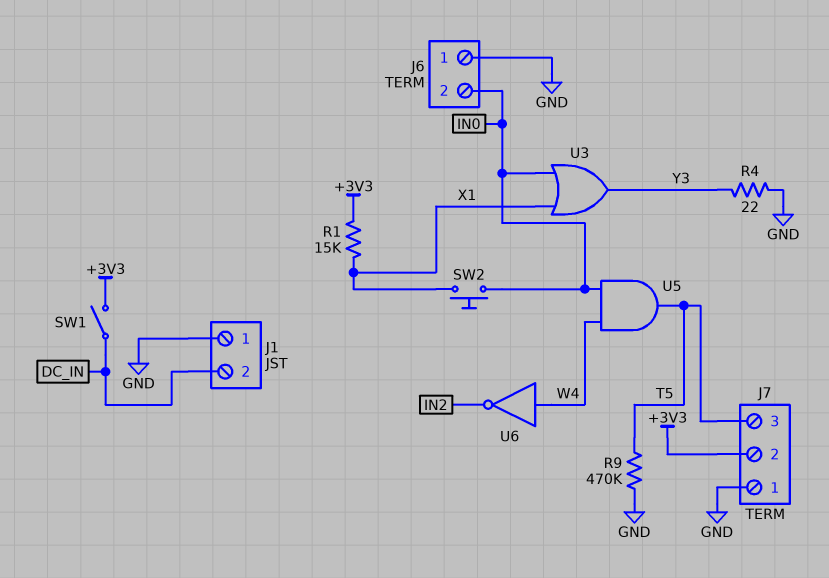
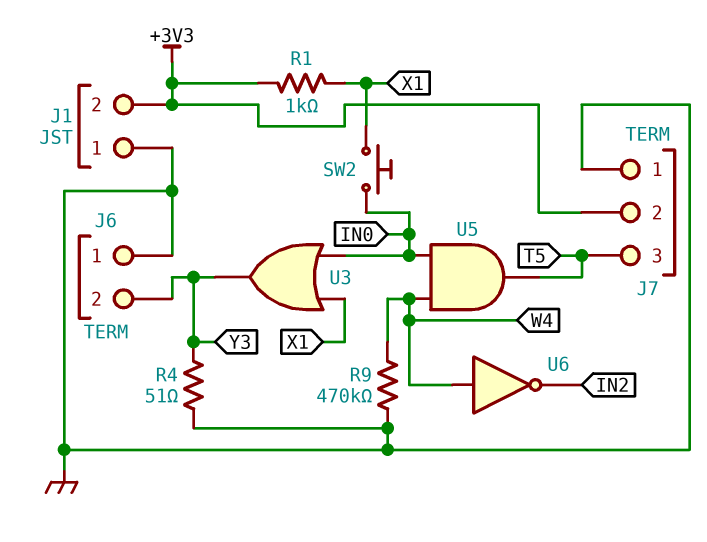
J1 pin 2: DC_IN -> +3V3
J6 pin 2: IN0 -> Y3
R1: 15k (+3V3, X1) -> 1k (+3V3, X1)
R4: 22 (GND, Y3) -> 51 (GND, Y3)
R9: 470k (GND, T5) -> 470k (GND, W4)
SW1: switch (+3V3, DC_IN) -> none

